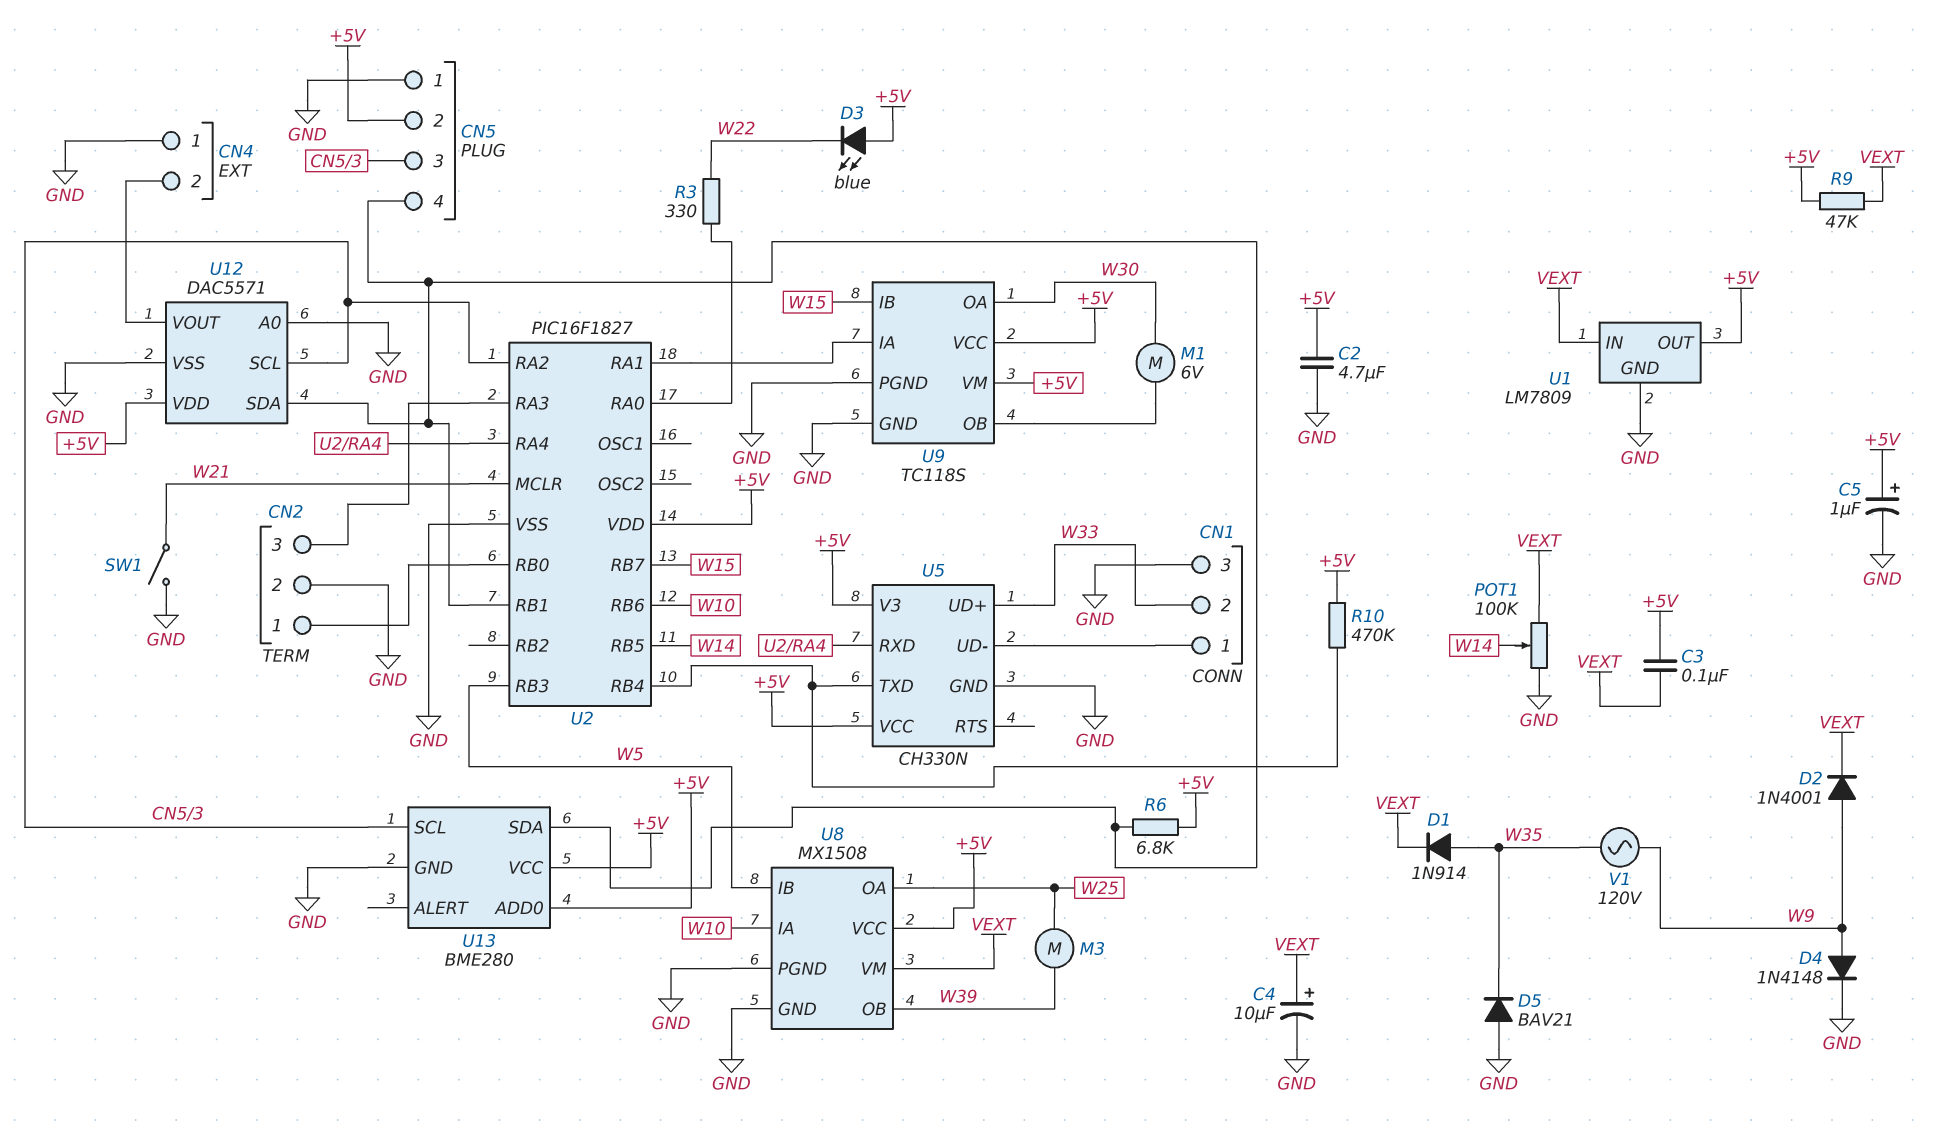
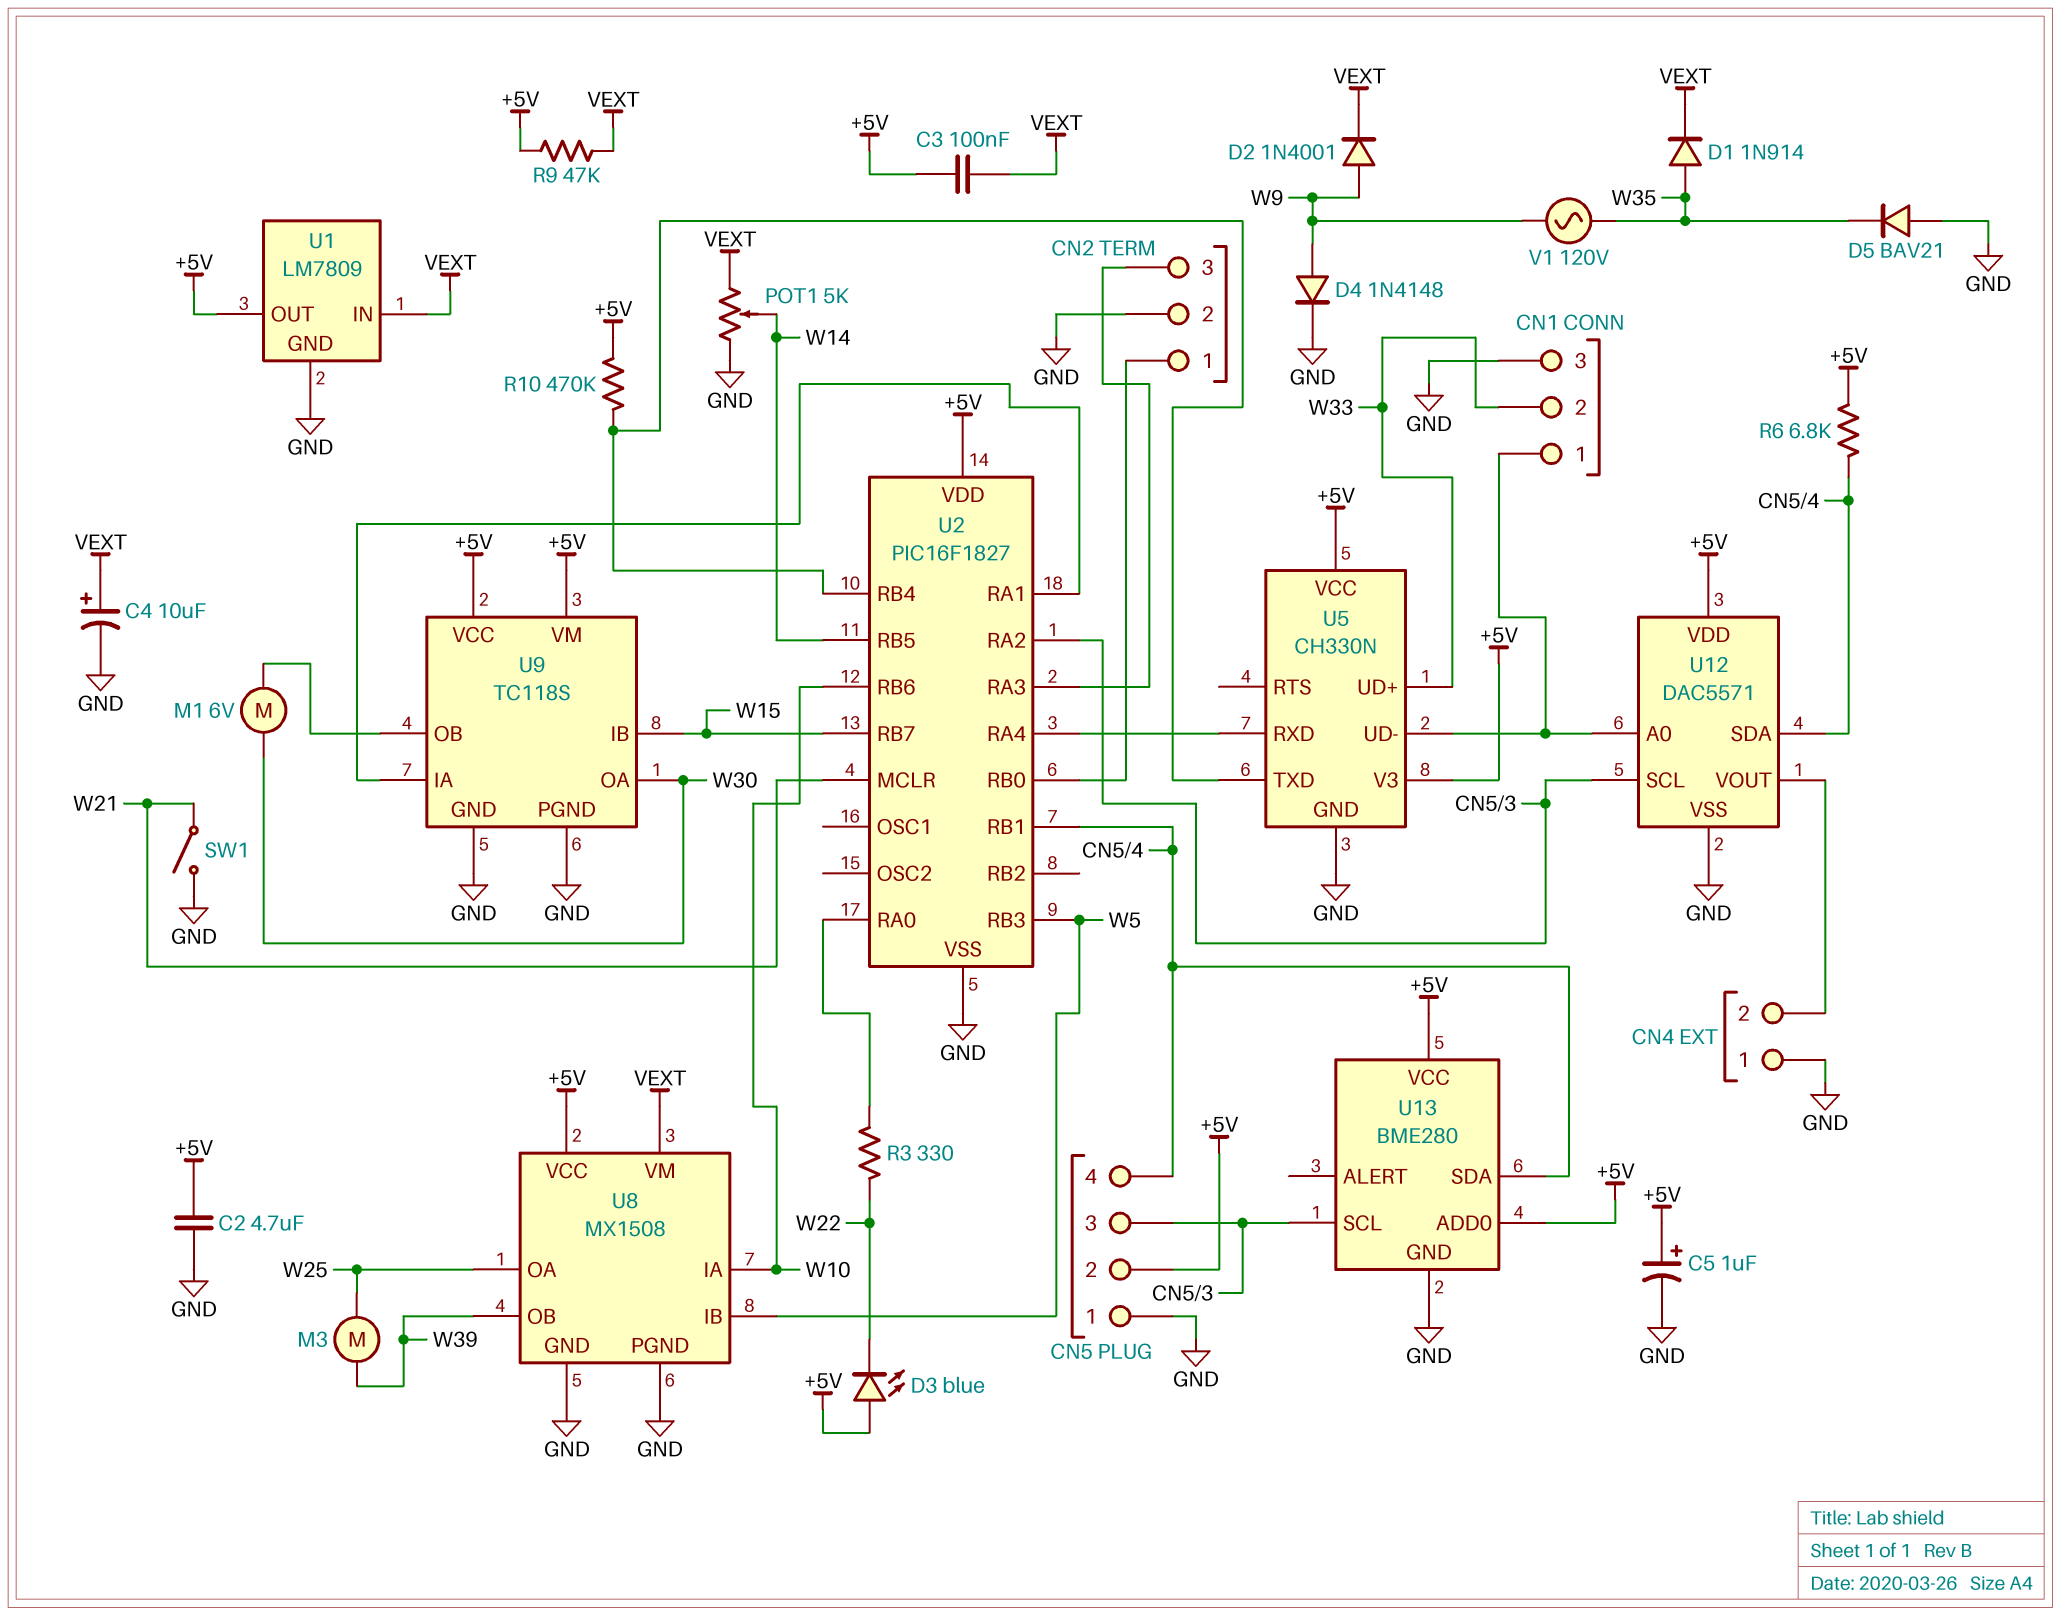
POT1: 100k (GND, VEXT, wiper W14) -> 5k (GND, VEXT, wiper W14)
U12 pin A0: GND -> CN1/1

